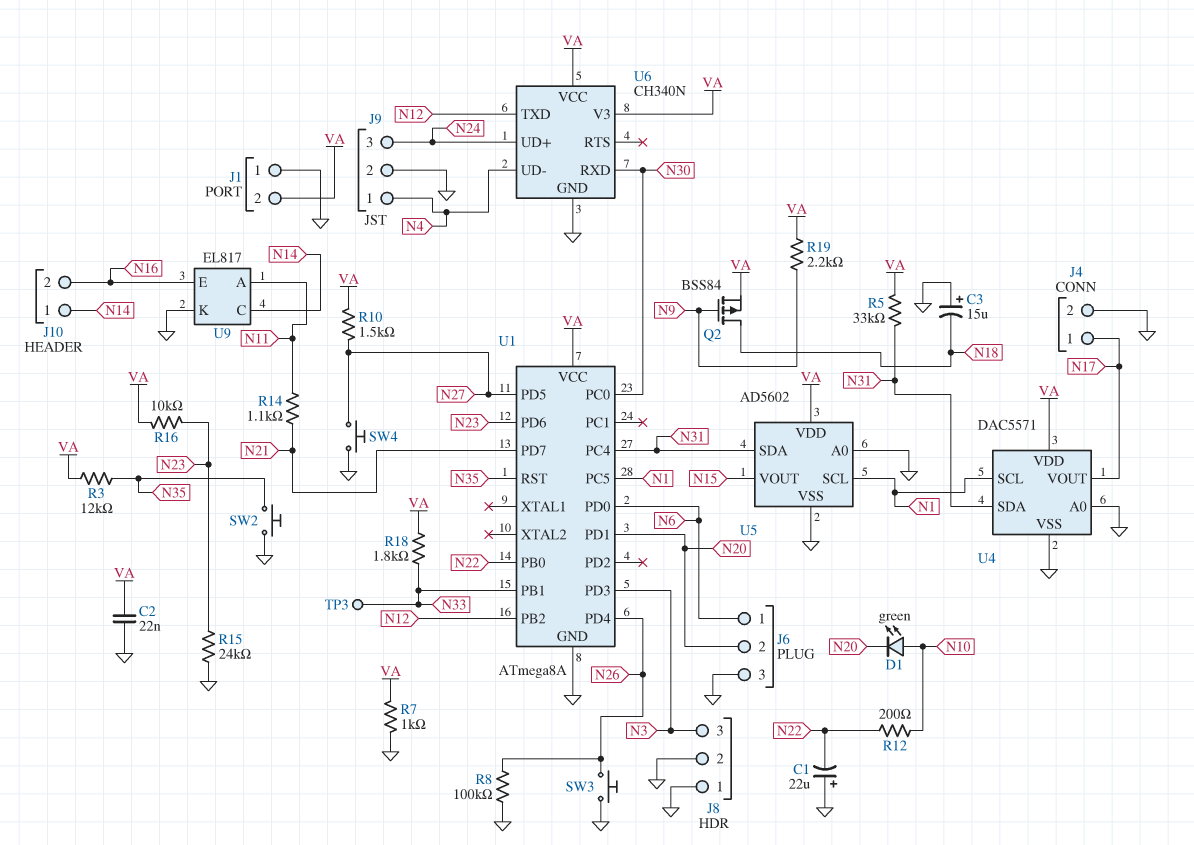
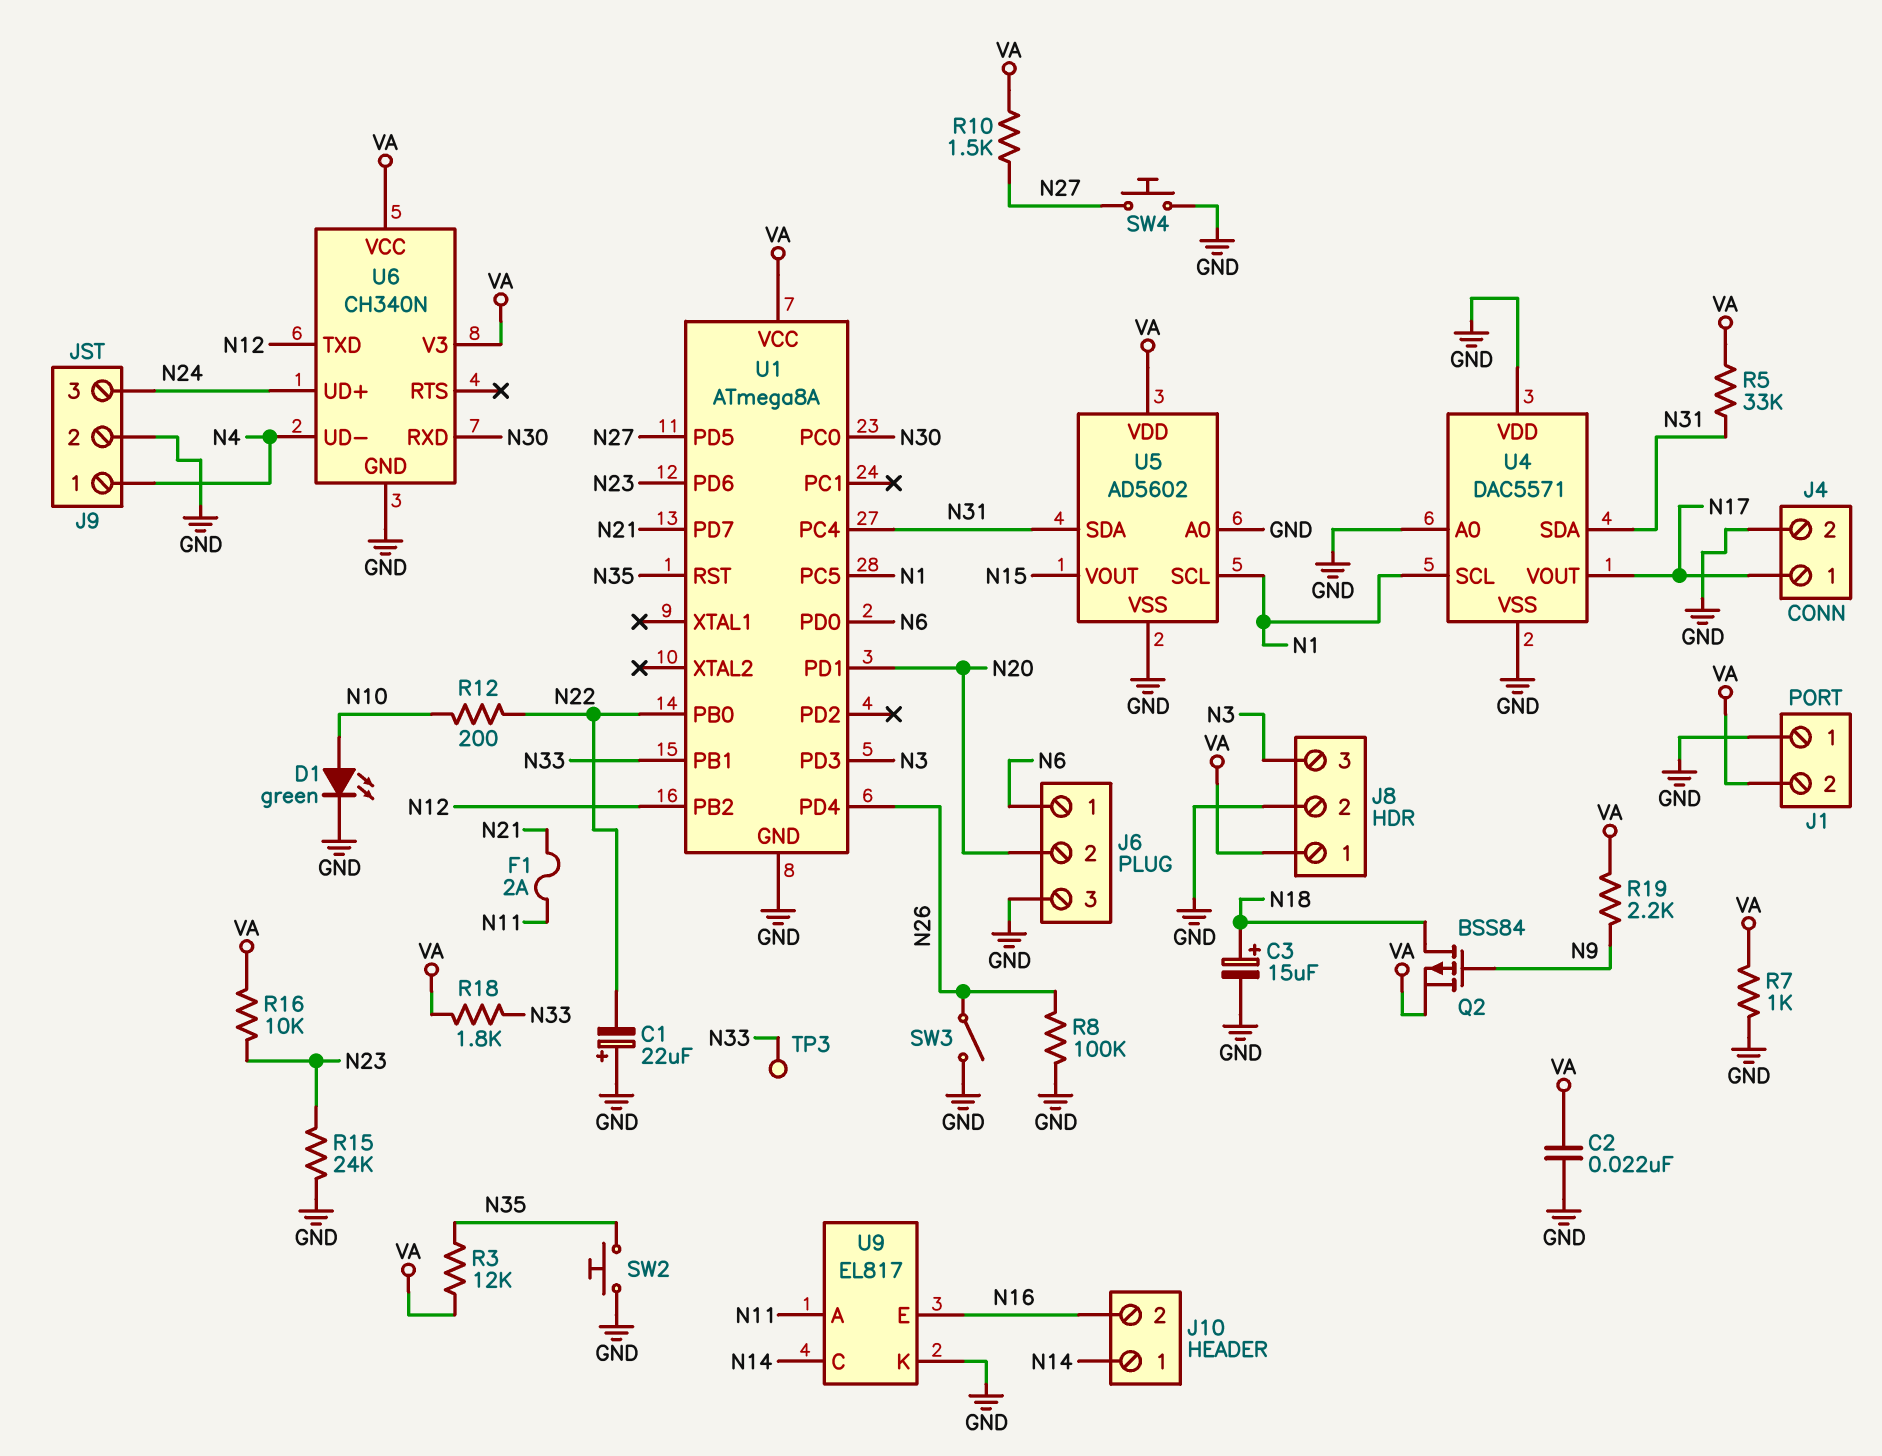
C3: 15uF (plus GND, minus N18) -> 15uF (plus N18, minus GND)
D1: LED green (A N10, K N20) -> LED green (A N10, K GND)
F1: none -> 2A (N11, N21)
J8 pin 1: GND -> VA
R14: 1.1k (N11, N21) -> none
SW3: button (GND, N26) -> switch (GND, N26)
U4 pin VDD: VA -> GND

